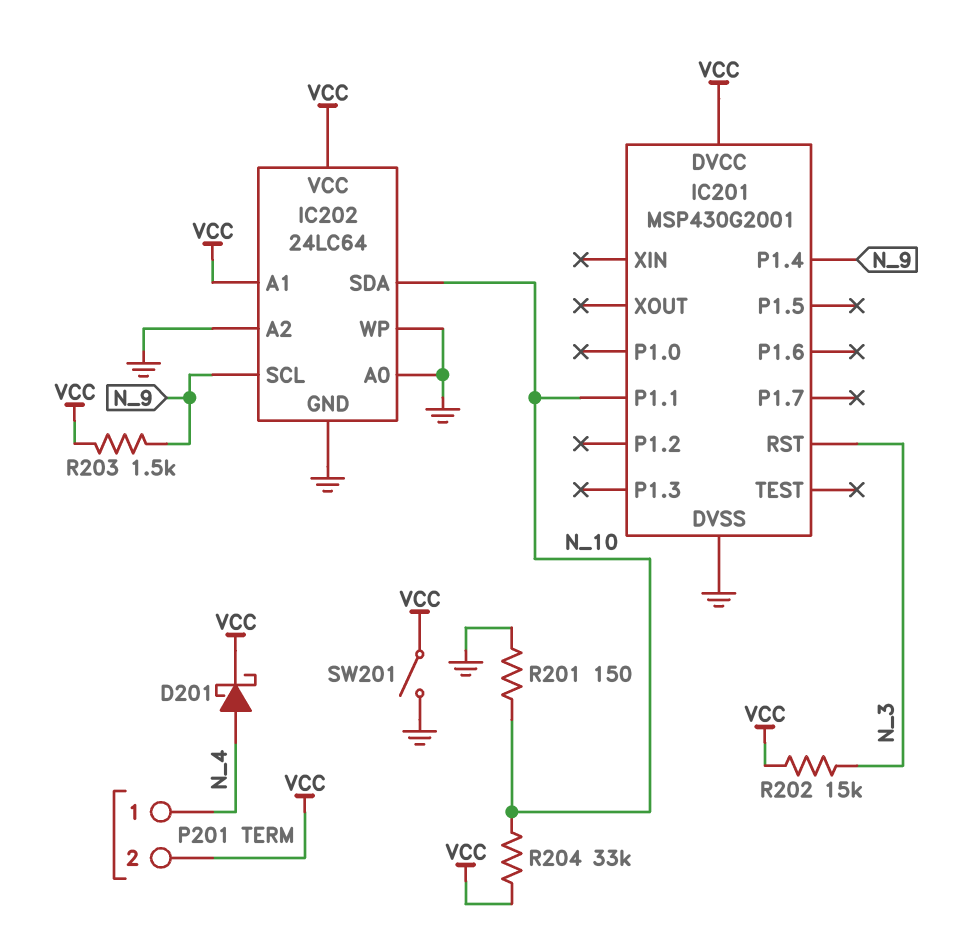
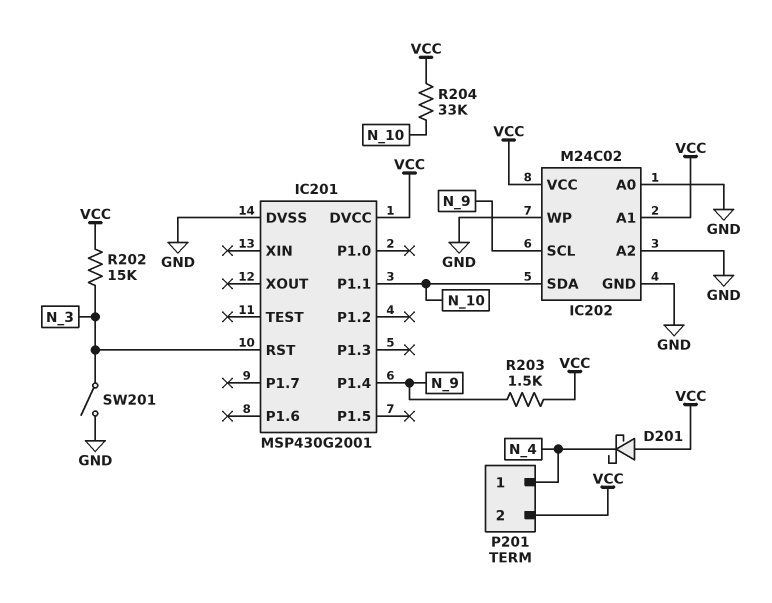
D201: schottky (A N_4, K VCC) -> schottky (A VCC, K N_4)
IC202: 24LC64 -> M24C02
R201: 150 (GND, N_10) -> none
SW201: switch (GND, VCC) -> switch (GND, N_3)

